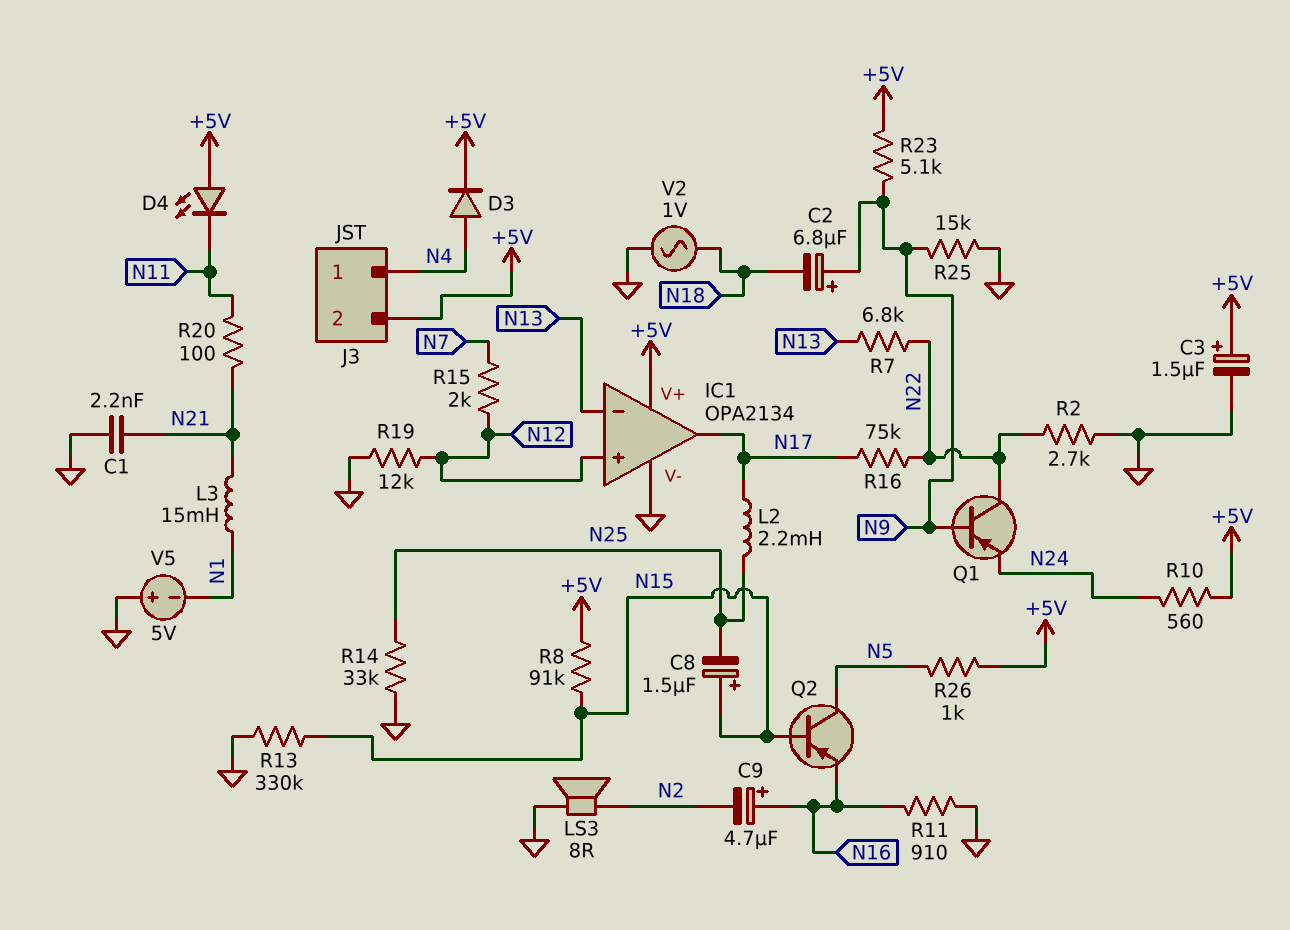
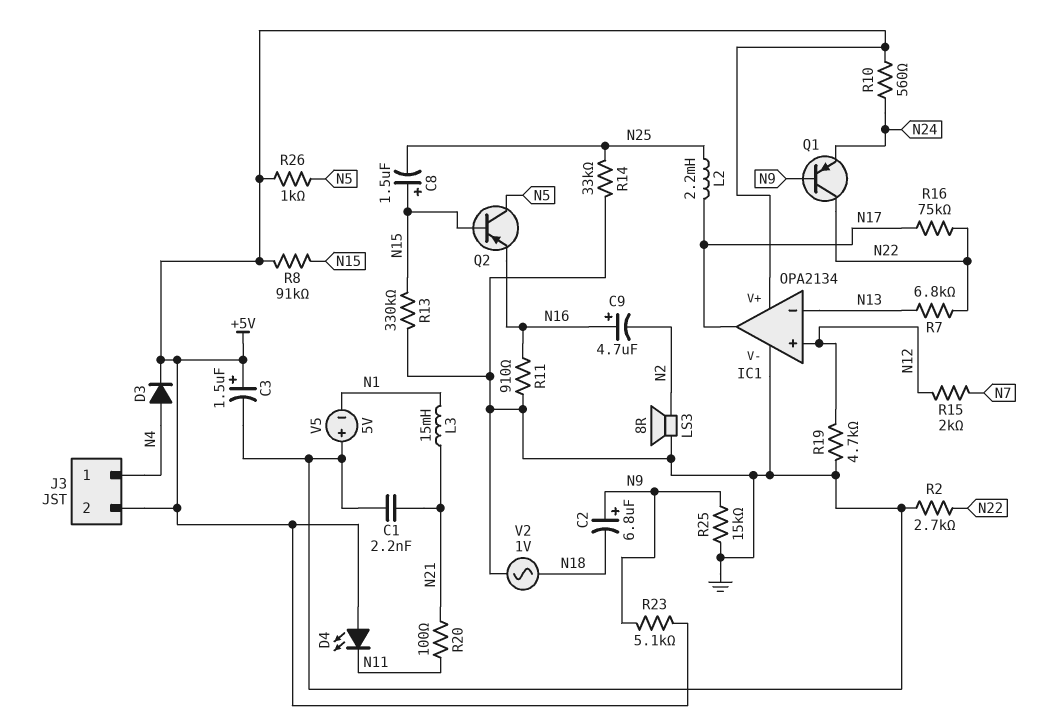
R19: 12k (GND, N12) -> 4.7k (GND, N12)

